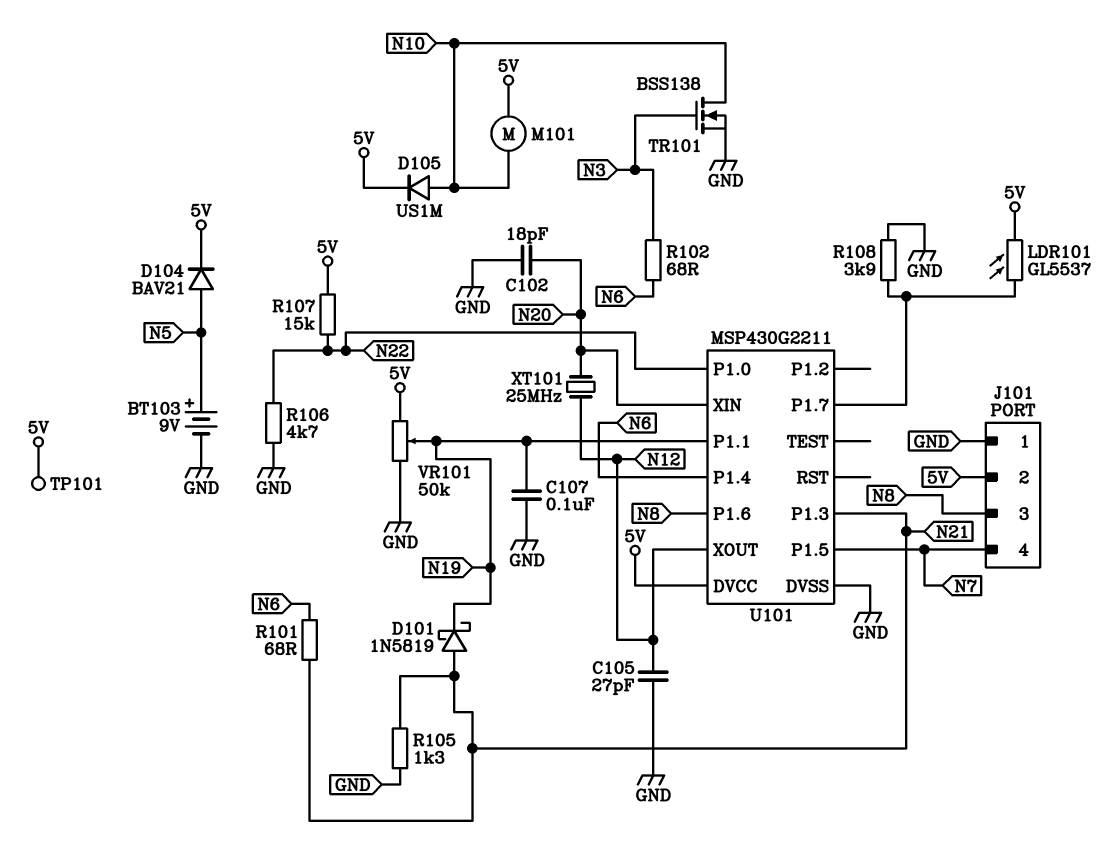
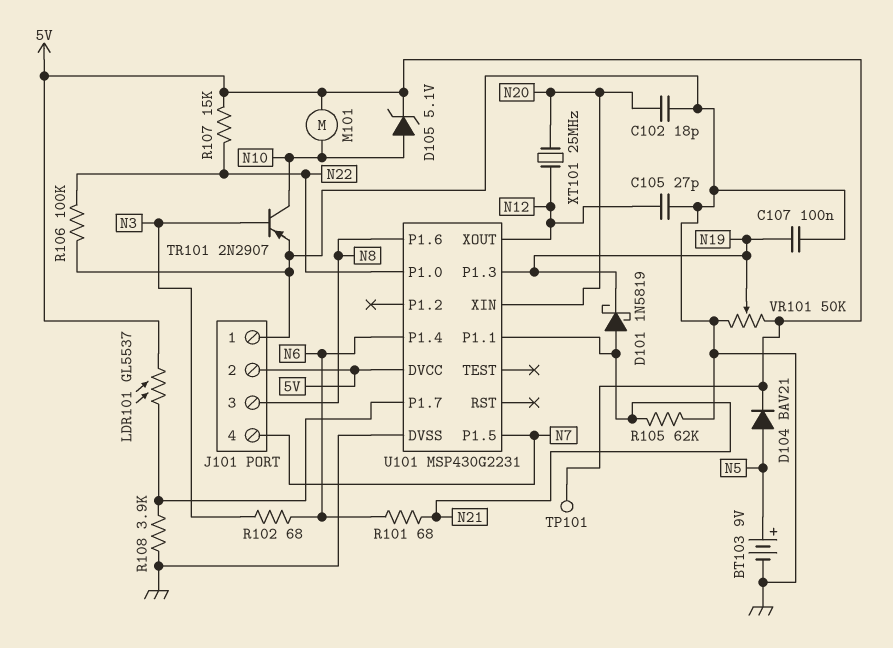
D105: diode US1M (A N10, K 5V) -> zener 5.1V (A N10, K 5V)
R105: 1.3k (GND, N21) -> 62k (GND, N21)
R106: 4.7k (GND, N22) -> 100k (GND, N22)
TR101: NMOS BSS138 (G N3, D N10, S GND) -> PNP 2N2907 (B N3, C N10, E GND)
U101: MSP430G2211 -> MSP430G2231
U101 pin P1.1: N19 -> N21
U101 pin P1.3: N21 -> N19

